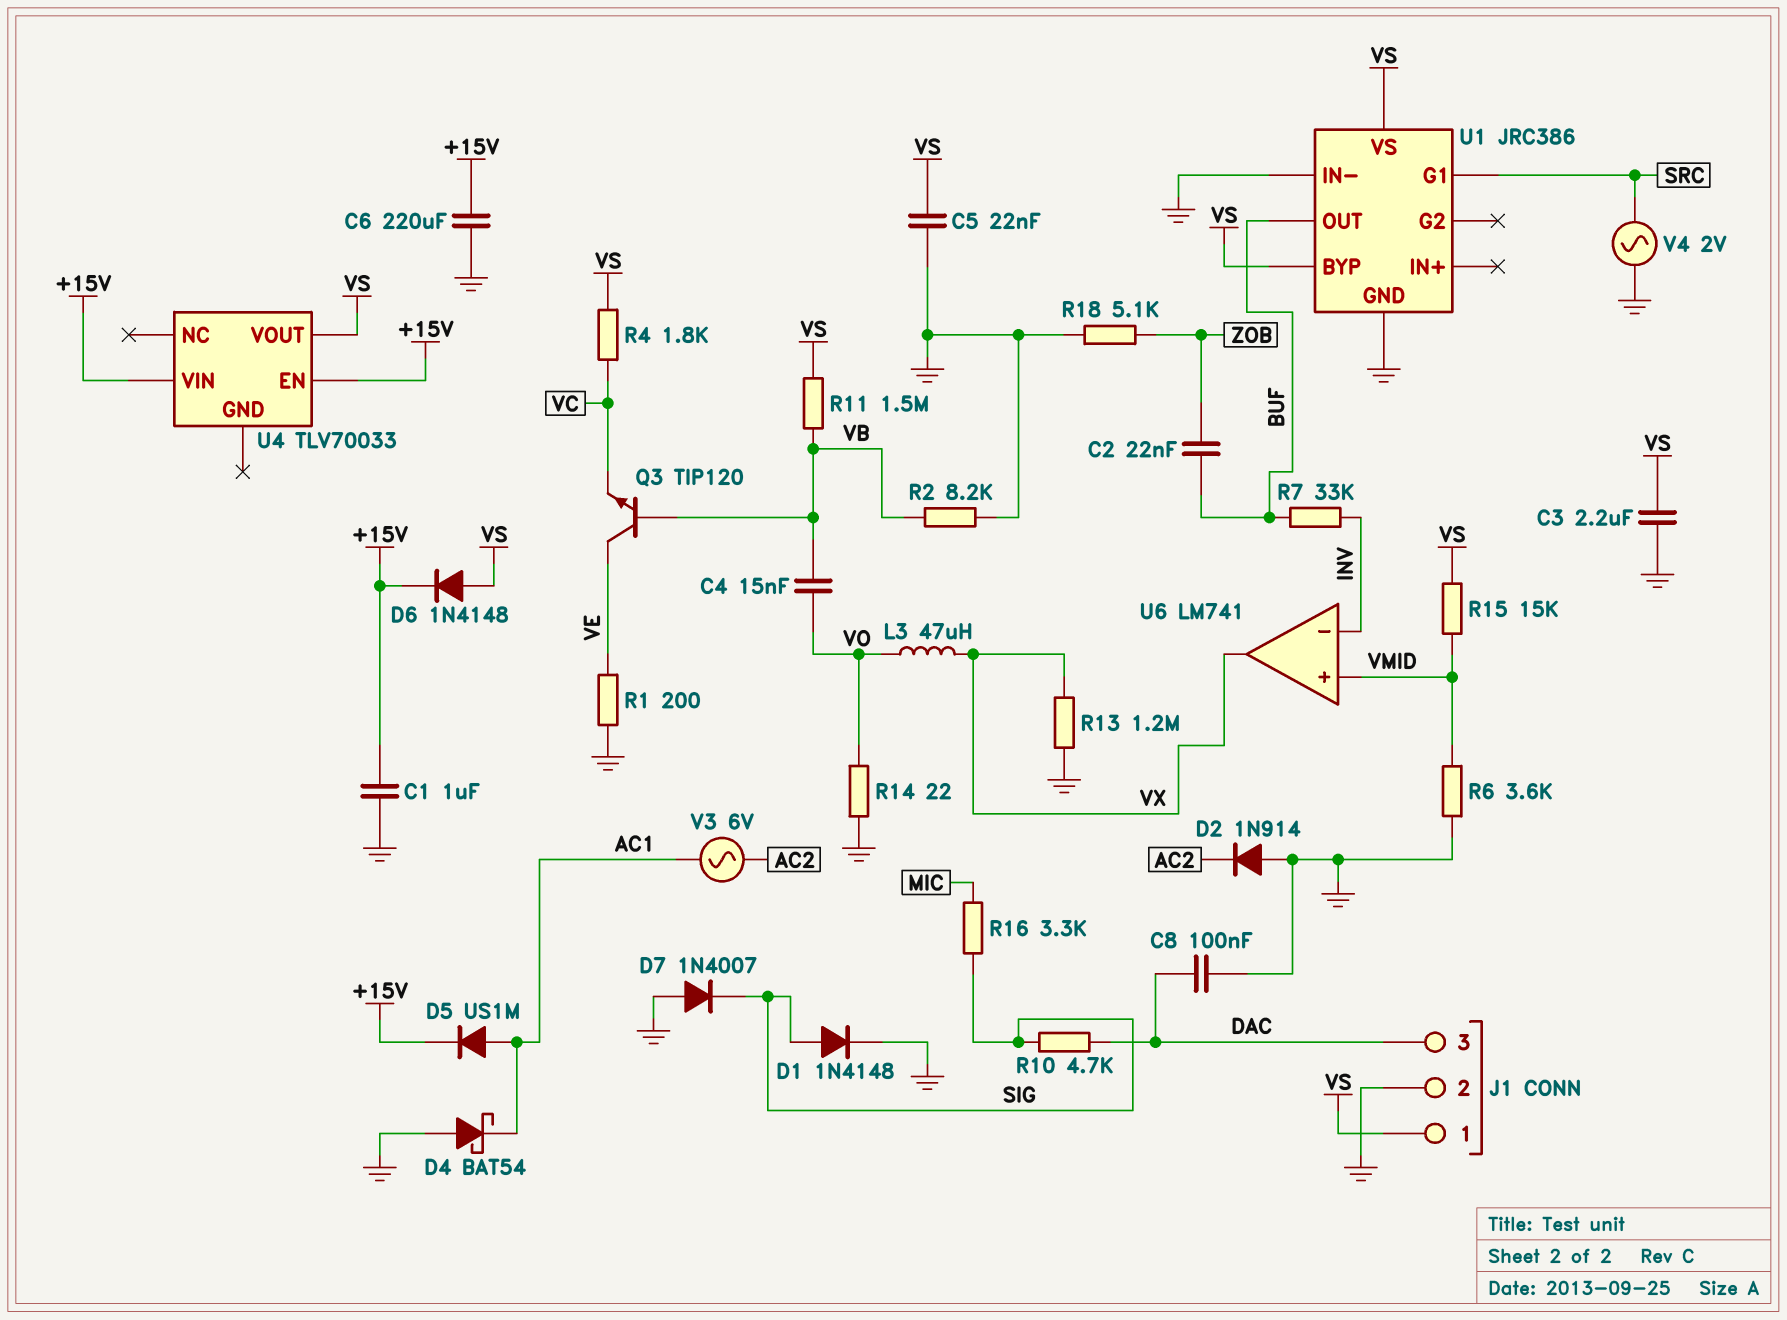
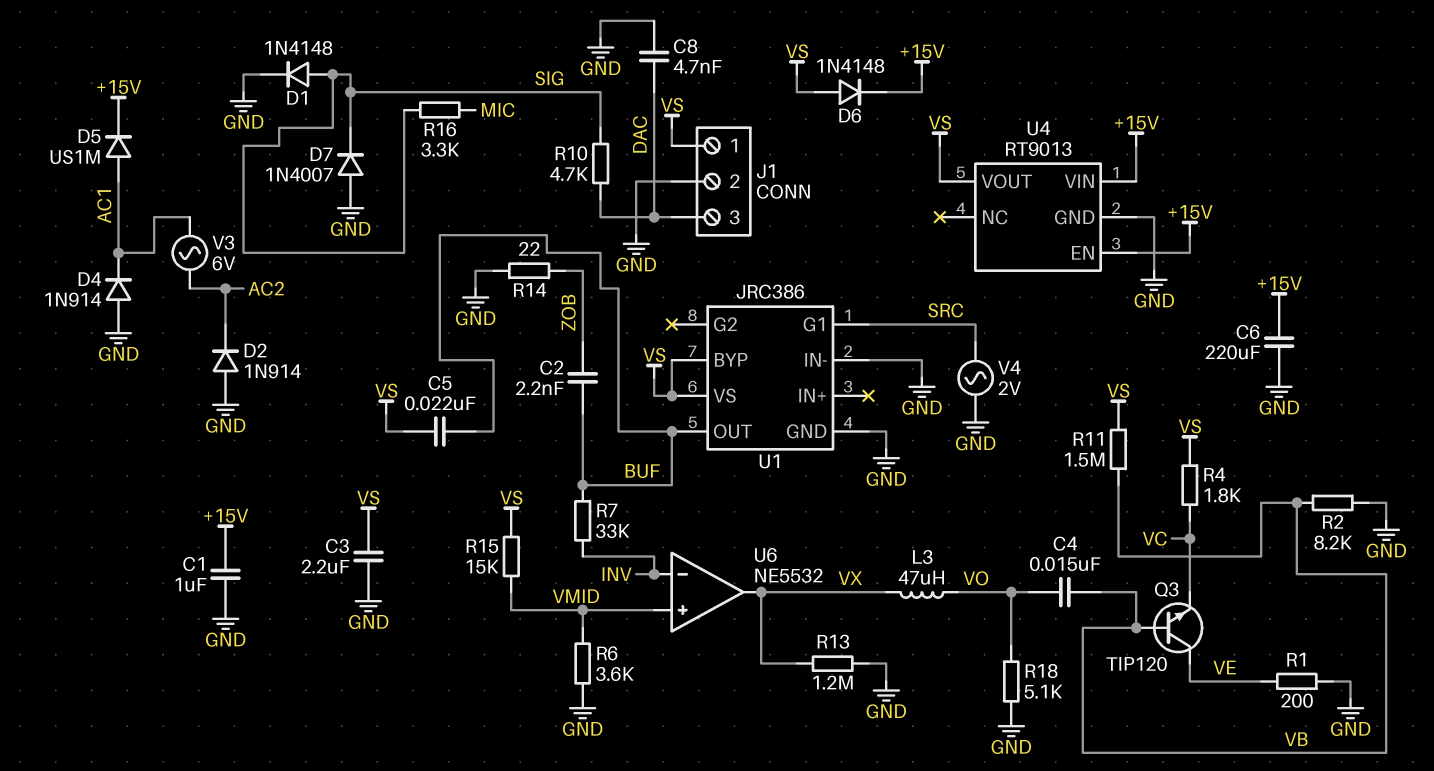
C2: 22nF (BUF, ZOB) -> 2.2nF (BUF, ZOB)
C5: 22nF (GND, VS) -> 22nF (BUF, VS)
C8: 100nF (DAC, GND) -> 4.7nF (DAC, GND)
D4: schottky BAT54 (A GND, K AC1) -> diode 1N914 (A GND, K AC1)
R14: 22 (GND, VO) -> 22 (GND, ZOB)
R18: 5.1k (GND, ZOB) -> 5.1k (GND, VO)
U4: TLV70033 -> RT9013
U4 pin GND: none -> GND
U6: LM741 -> NE5532

